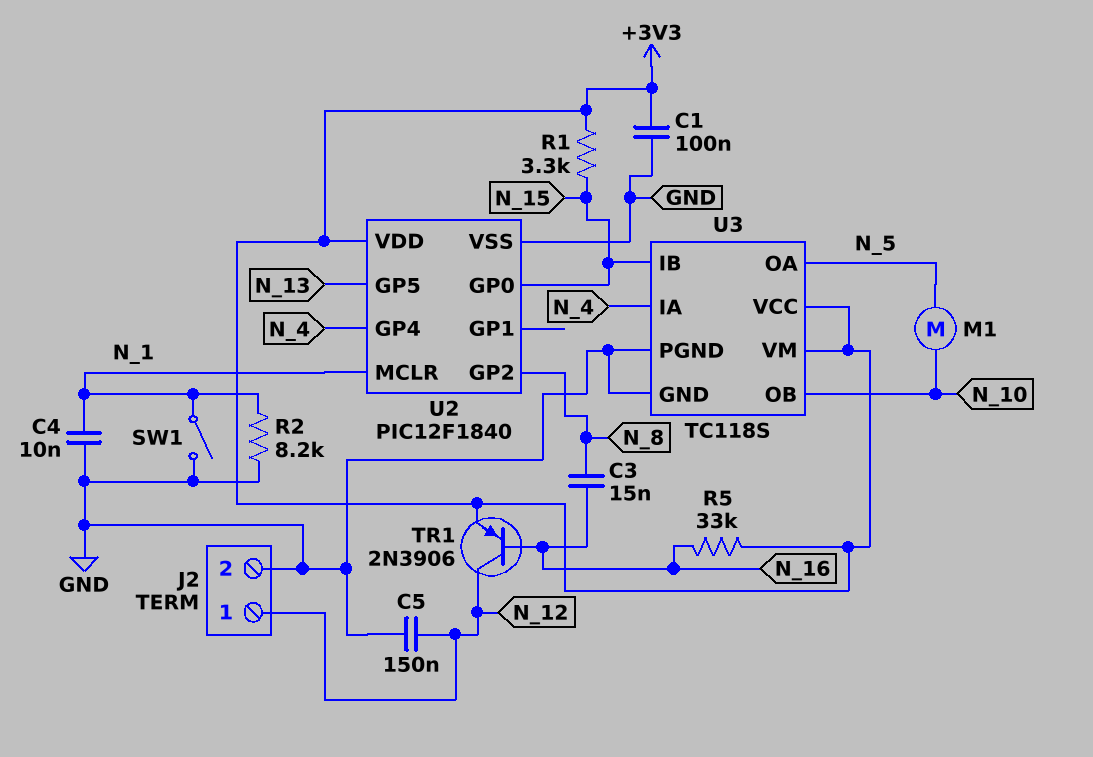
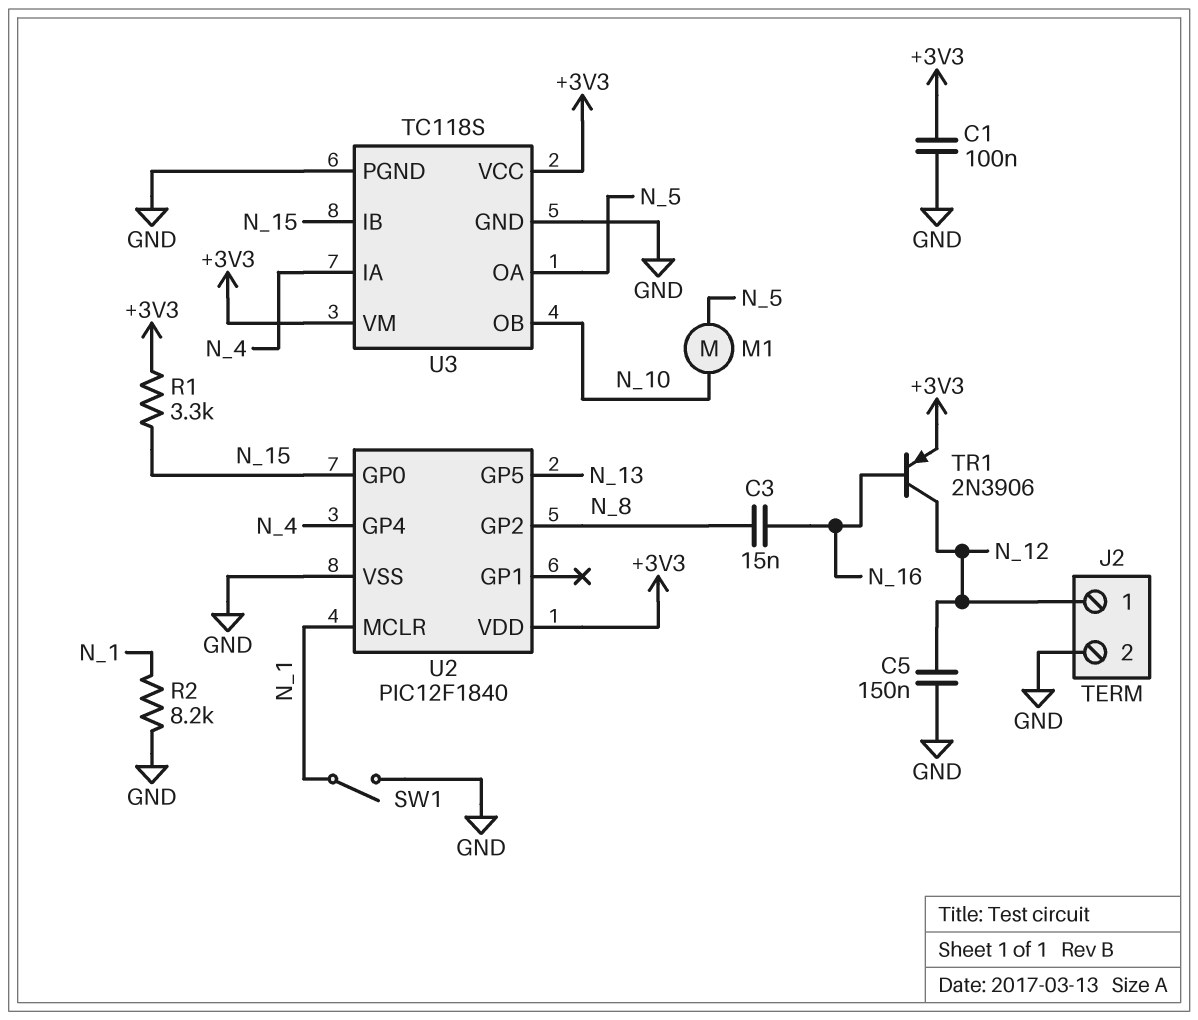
C4: 10nF (GND, N_1) -> none
R5: 33k (+3V3, N_16) -> none

